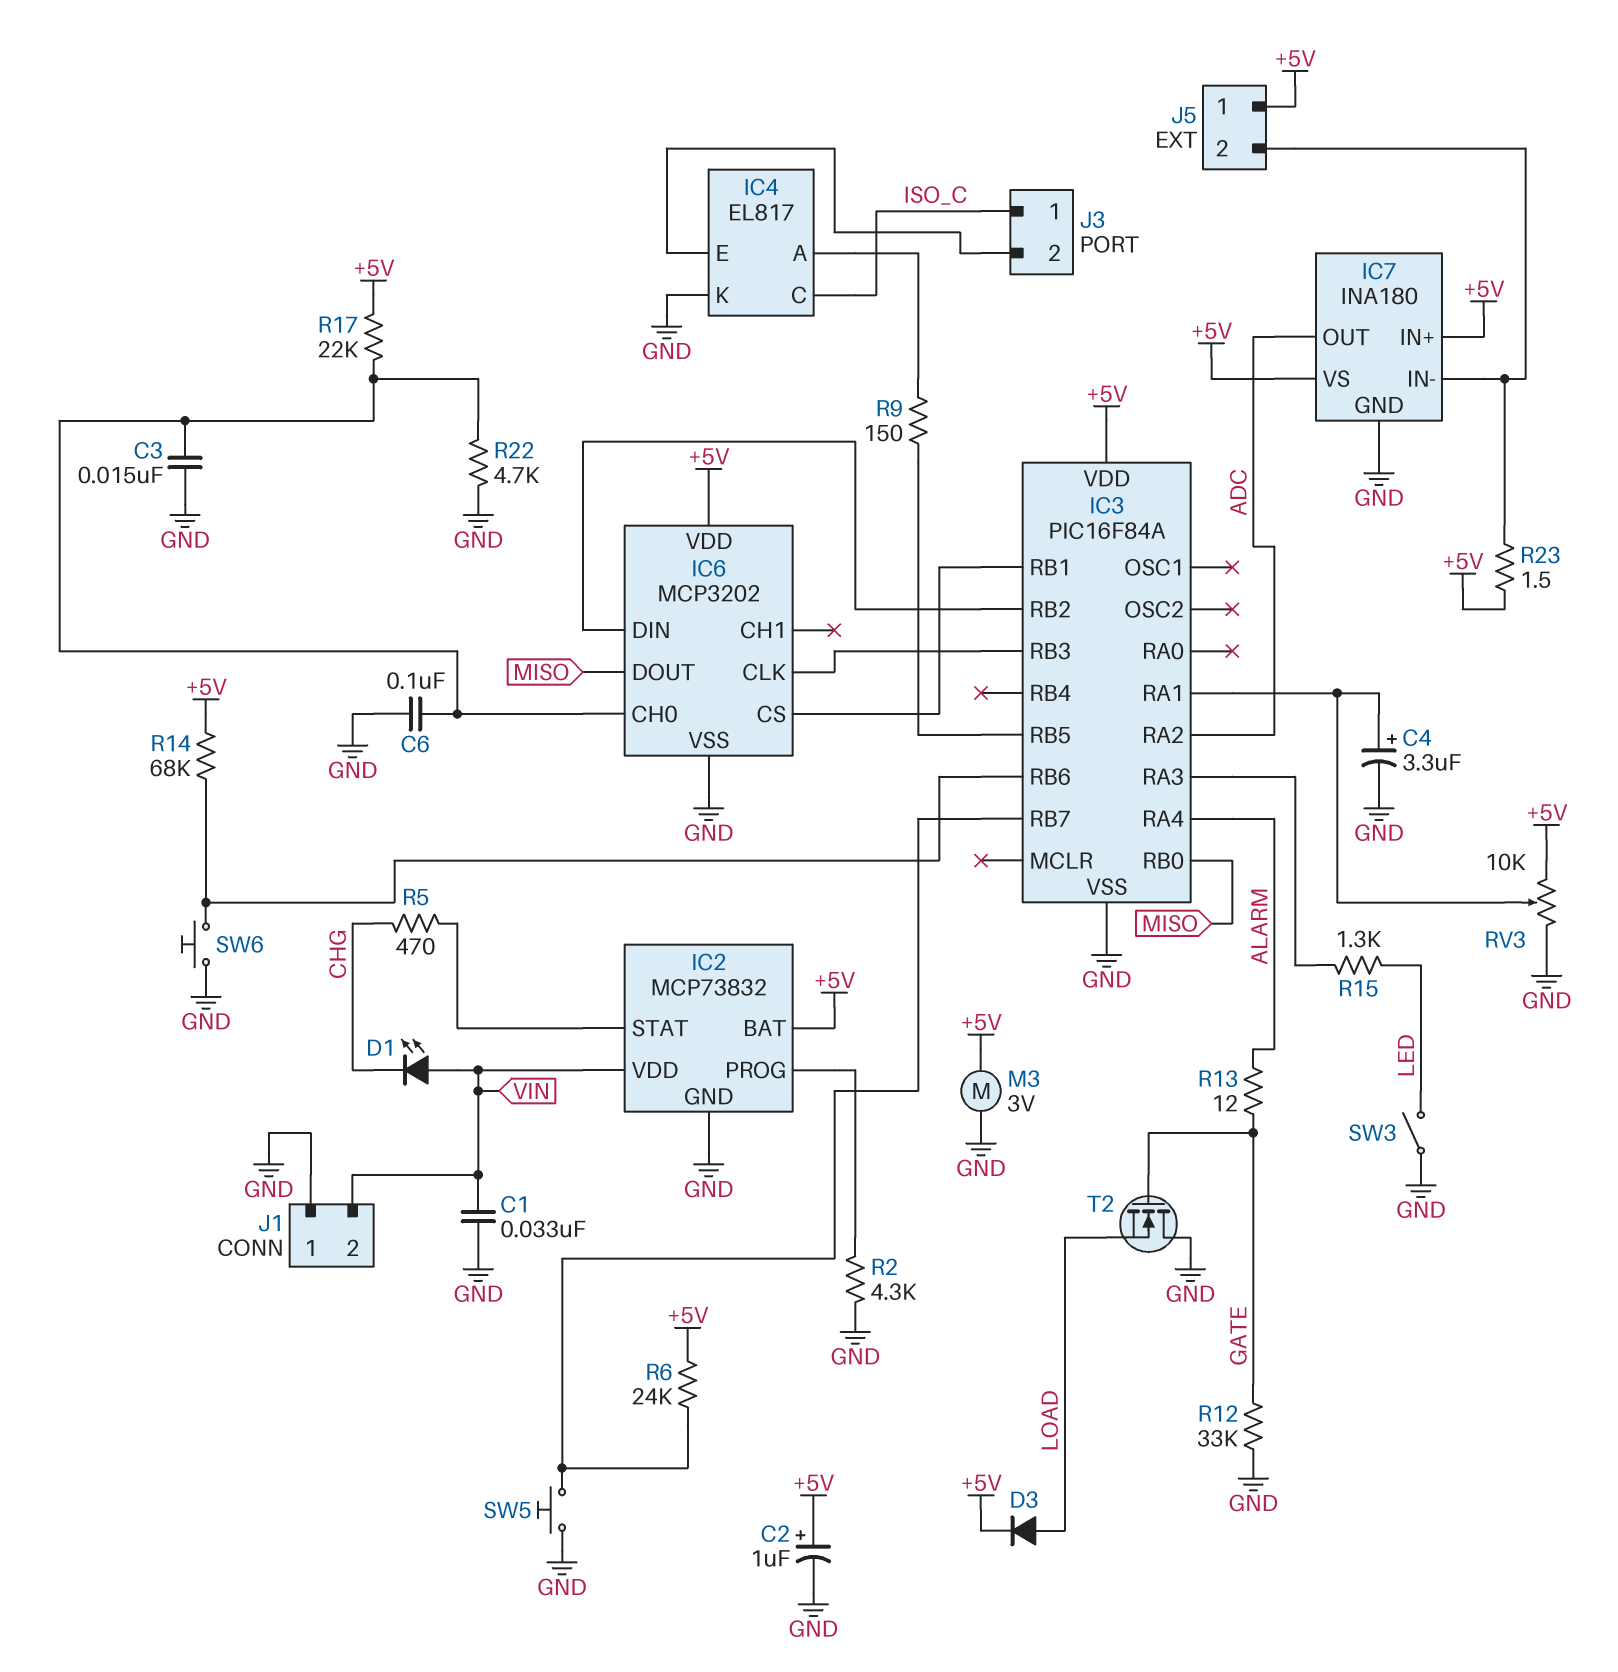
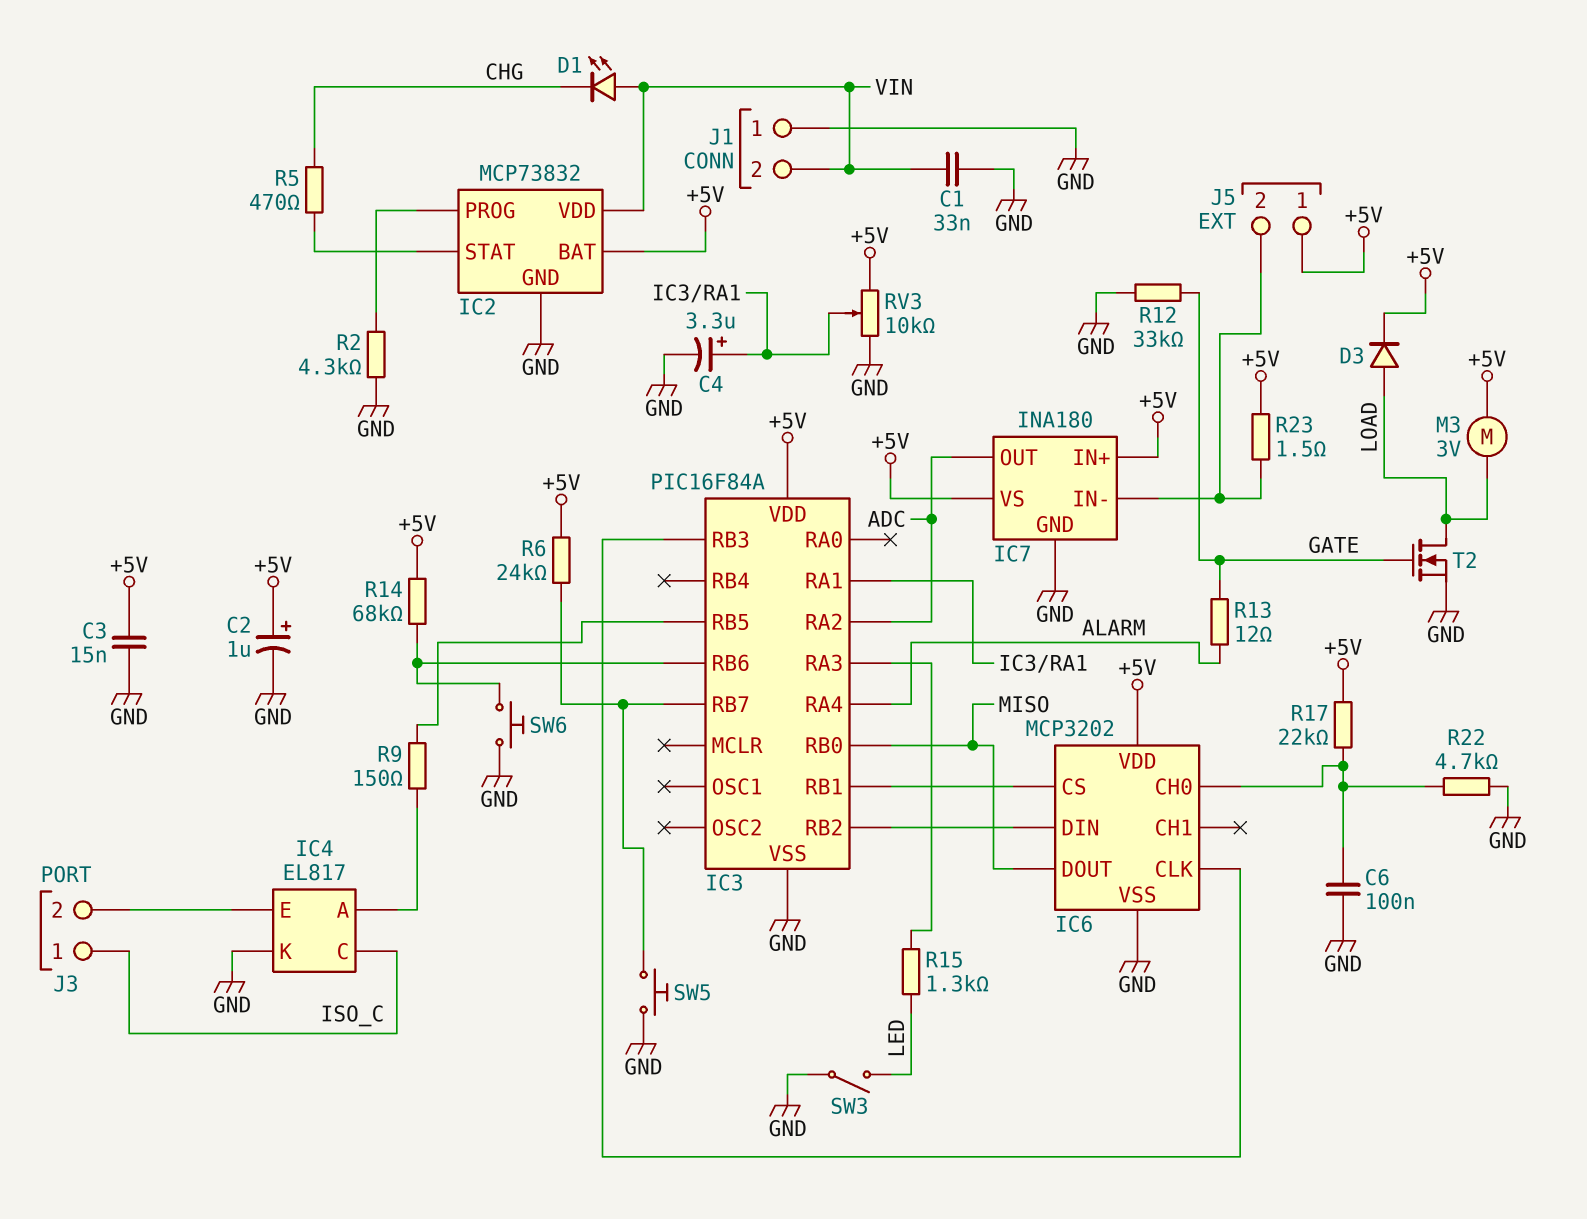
C3: 15nF (GND, IC6/CH0) -> 15nF (+5V, GND)
M3: motor 3V (+5V, GND) -> motor 3V (+5V, LOAD)
T2: NMOS (G GATE, D GND, S LOAD) -> NMOS (G GATE, D LOAD, S GND)

